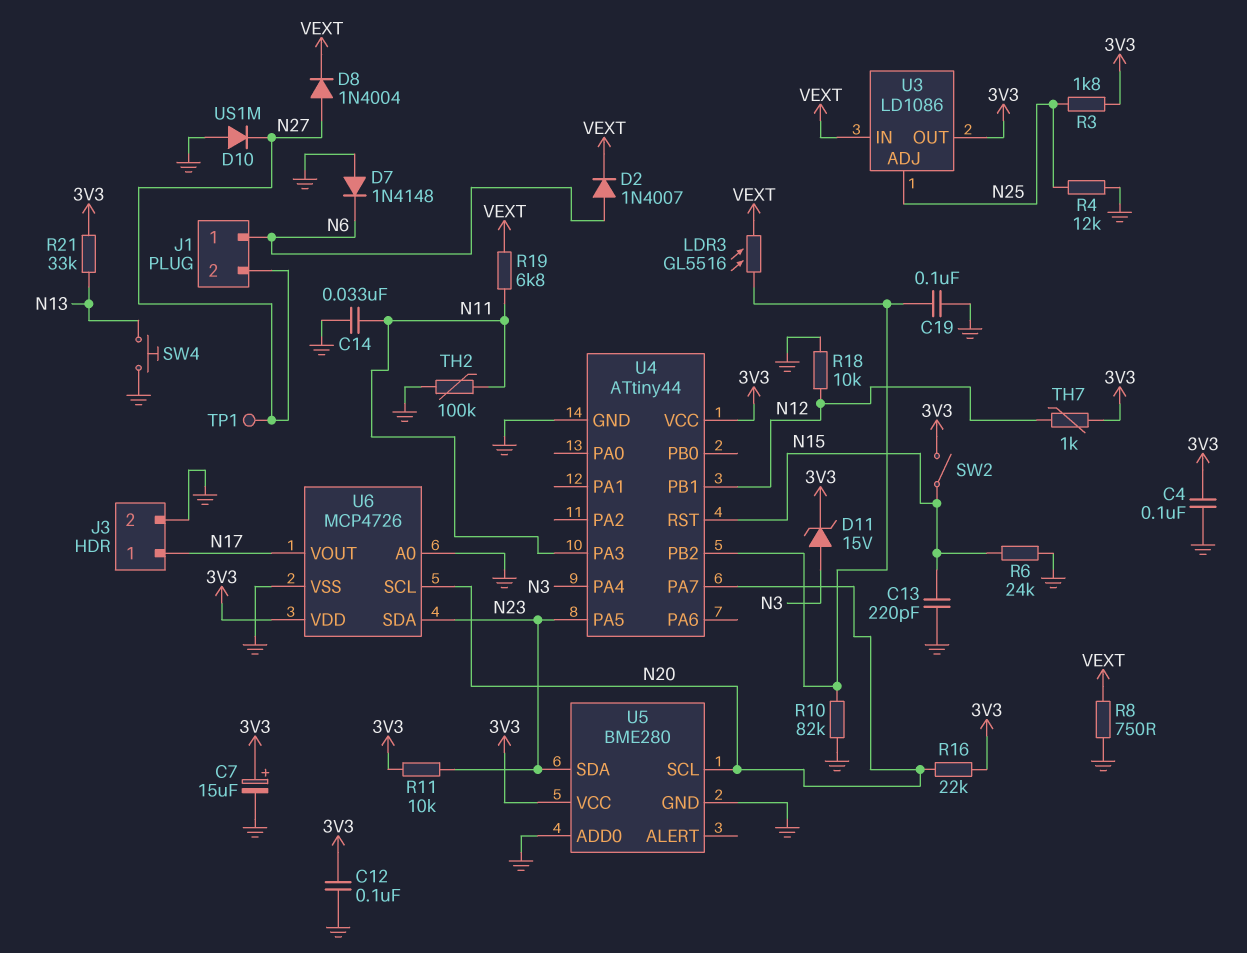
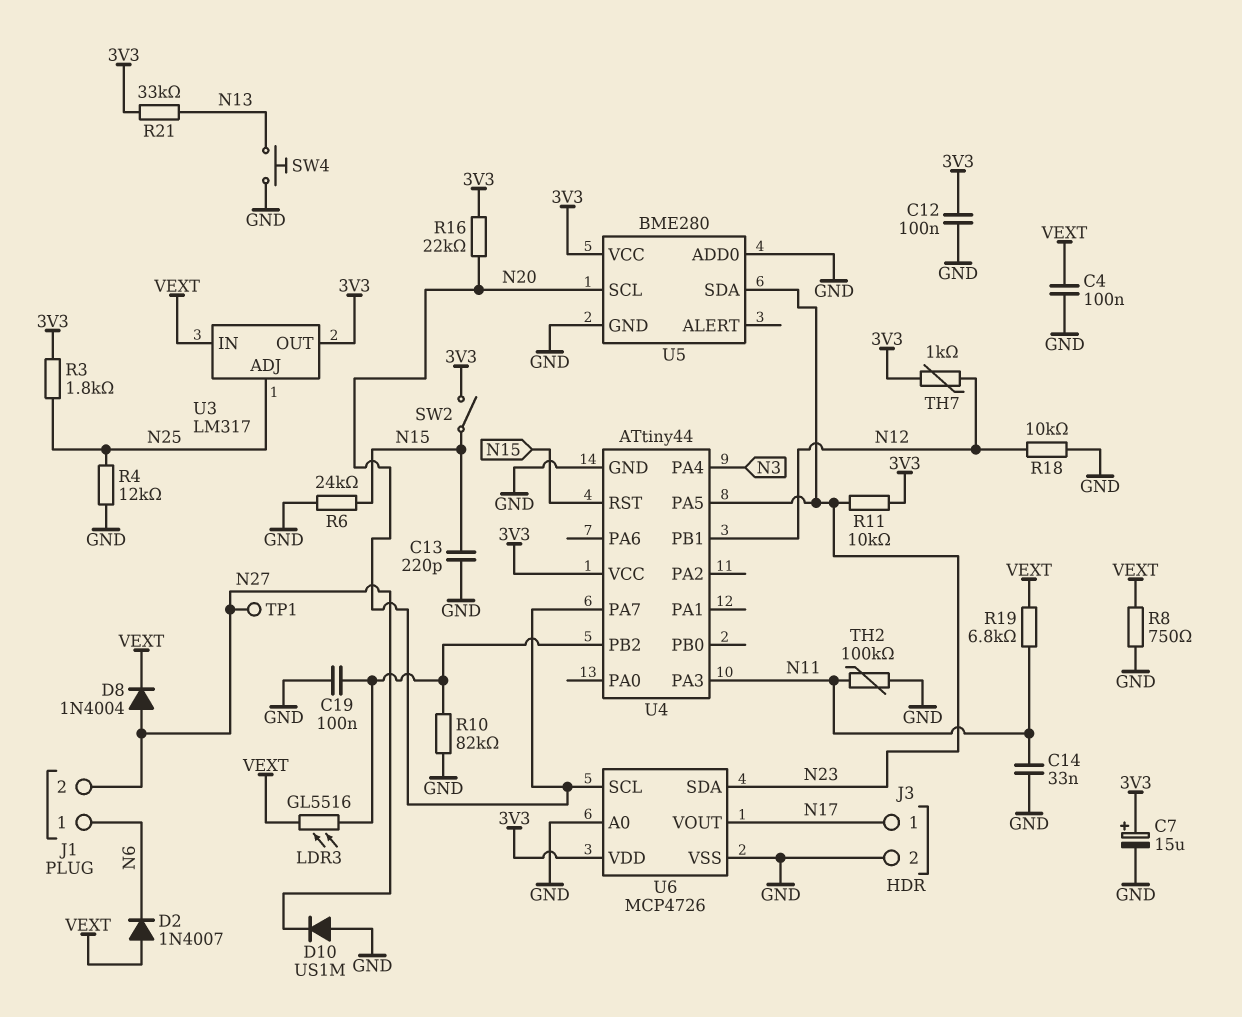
C4: 100nF (3V3, GND) -> 100nF (GND, VEXT)
D2: diode 1N4007 (A N6, K VEXT) -> diode 1N4007 (A VEXT, K N6)
D7: diode 1N4148 (A GND, K N6) -> none
D11: zener 15V (A N3, K 3V3) -> none
U3: LD1086 -> LM317

